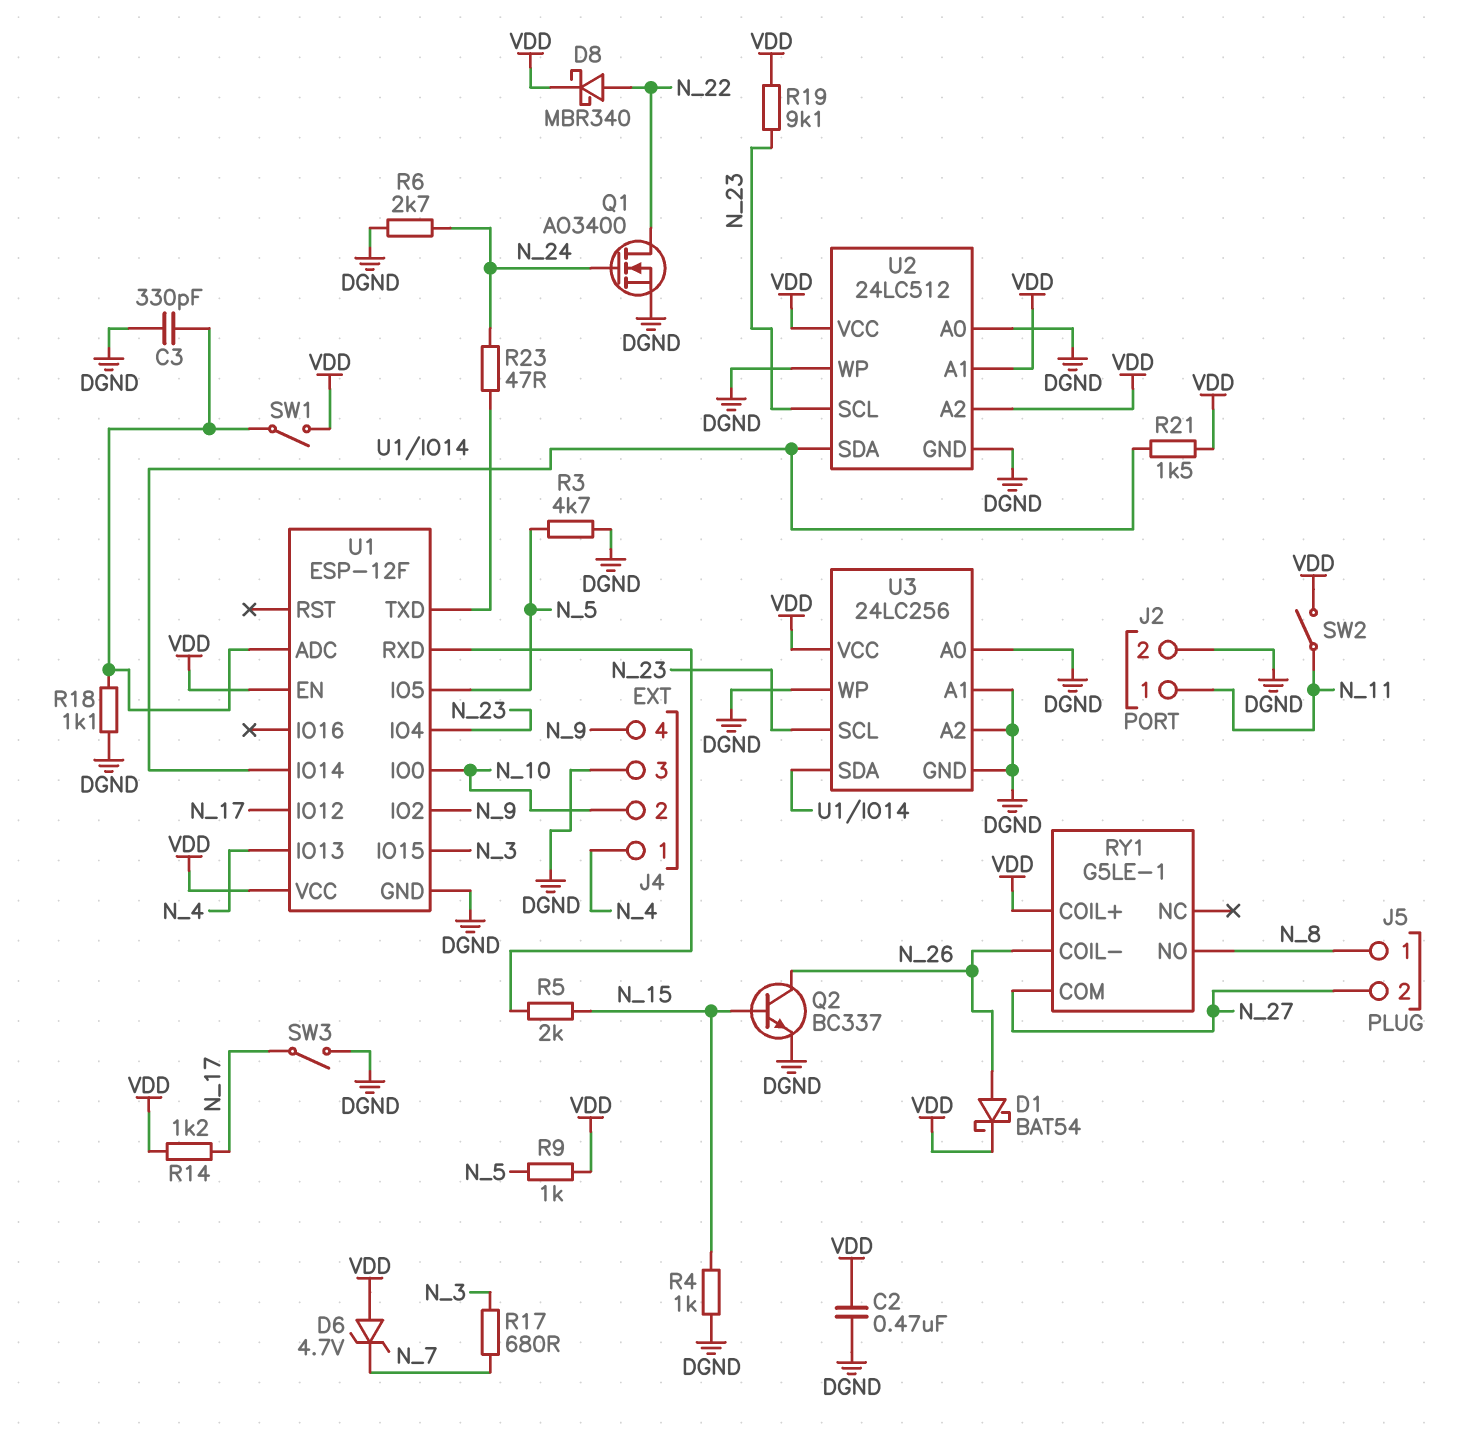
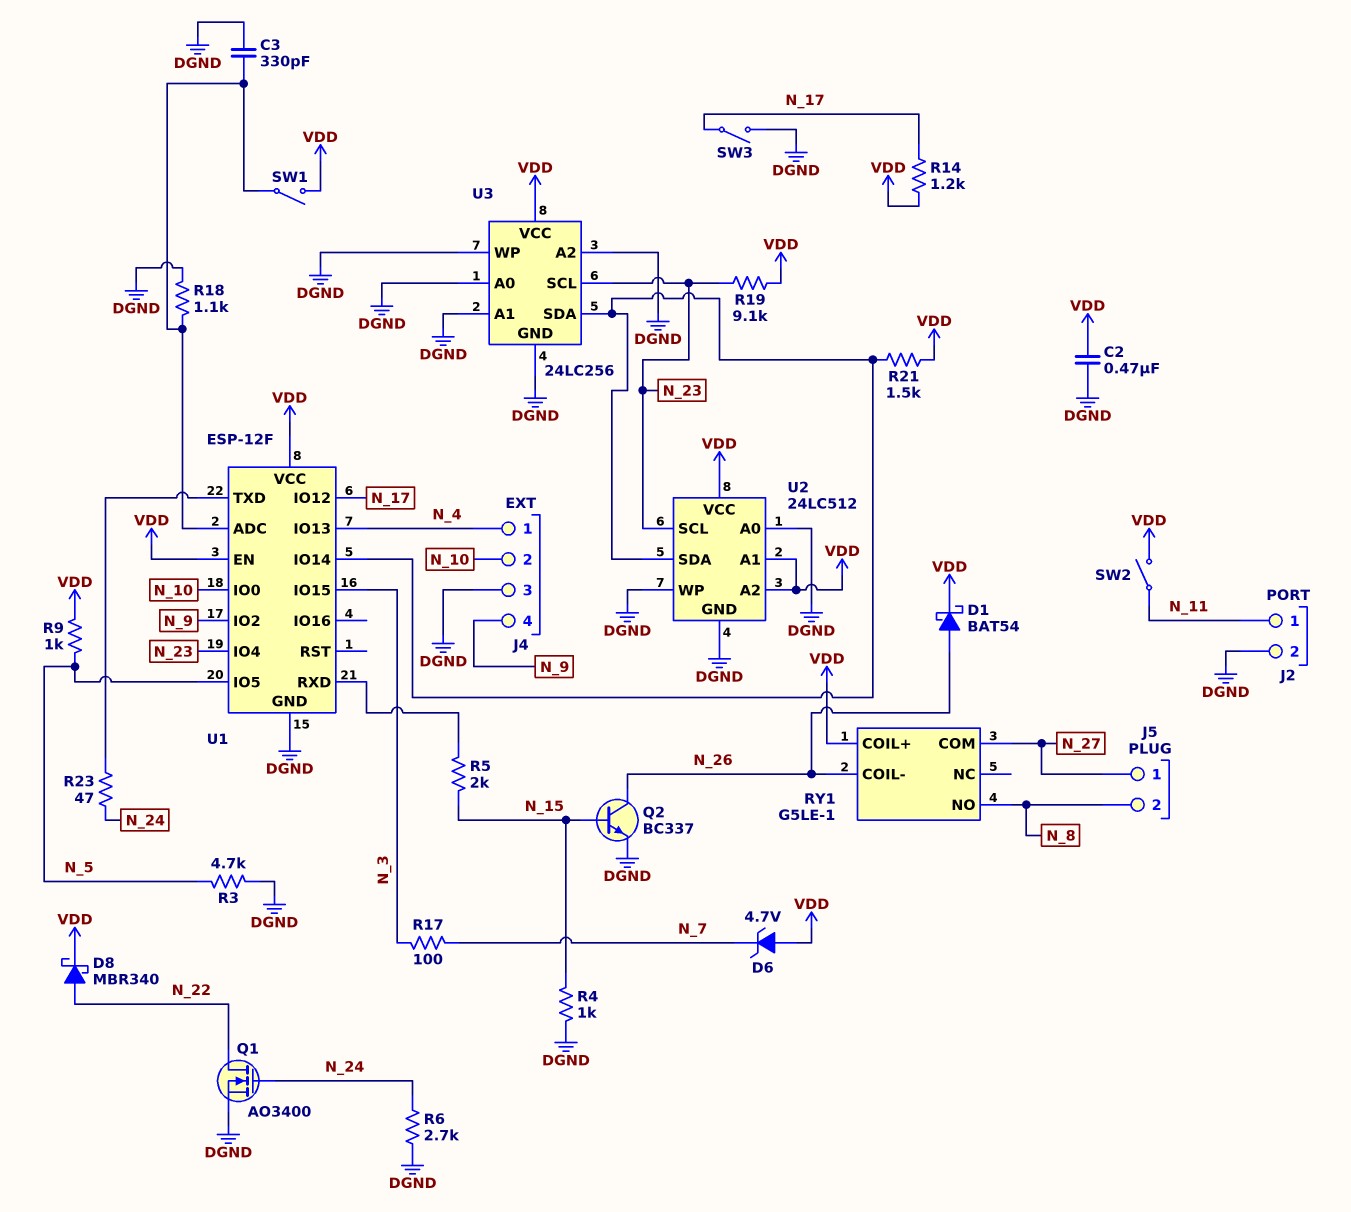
J5 pin 1: N_8 -> N_27
J5 pin 2: N_27 -> N_8
R17: 680 (N_3, N_7) -> 100 (N_3, N_7)

